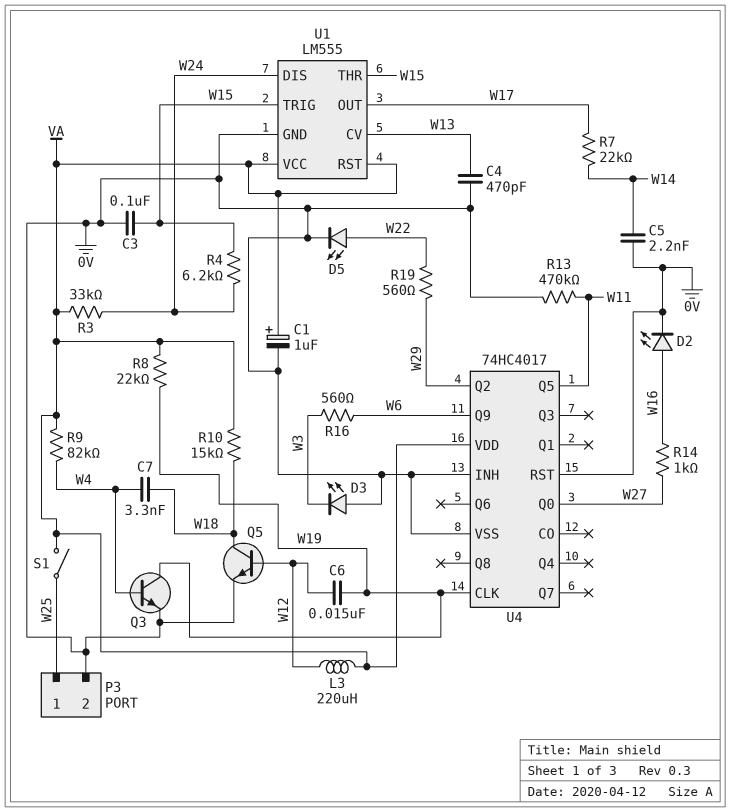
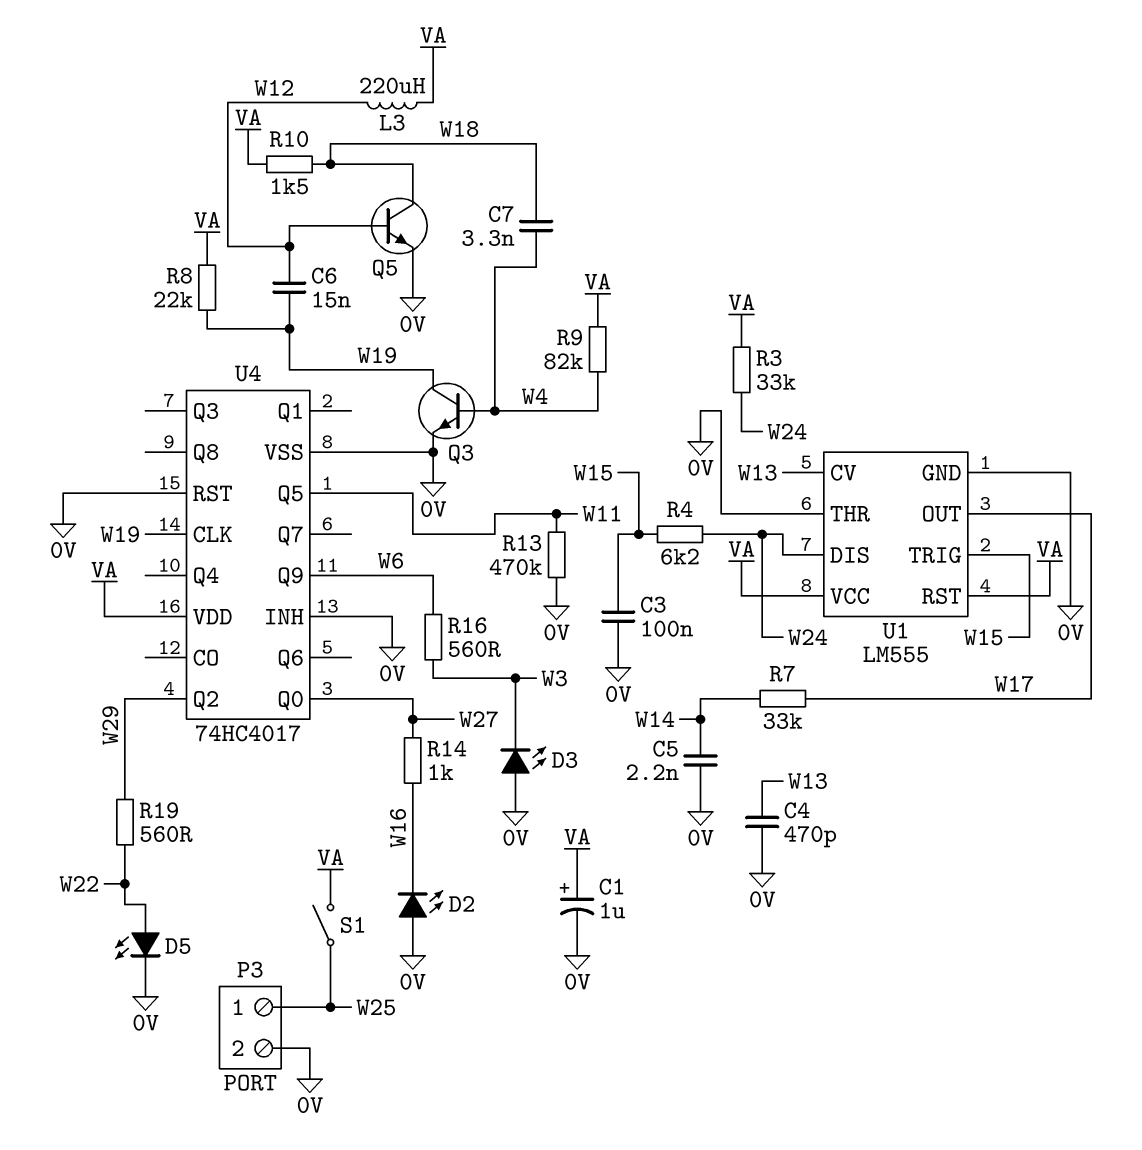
D2: LED (A W16, K 0V) -> LED (A 0V, K W16)
R7: 22k (W14, W17) -> 33k (W14, W17)
R10: 15k (VA, W18) -> 1.5k (VA, W18)
U1 pin THR: W15 -> 0V

